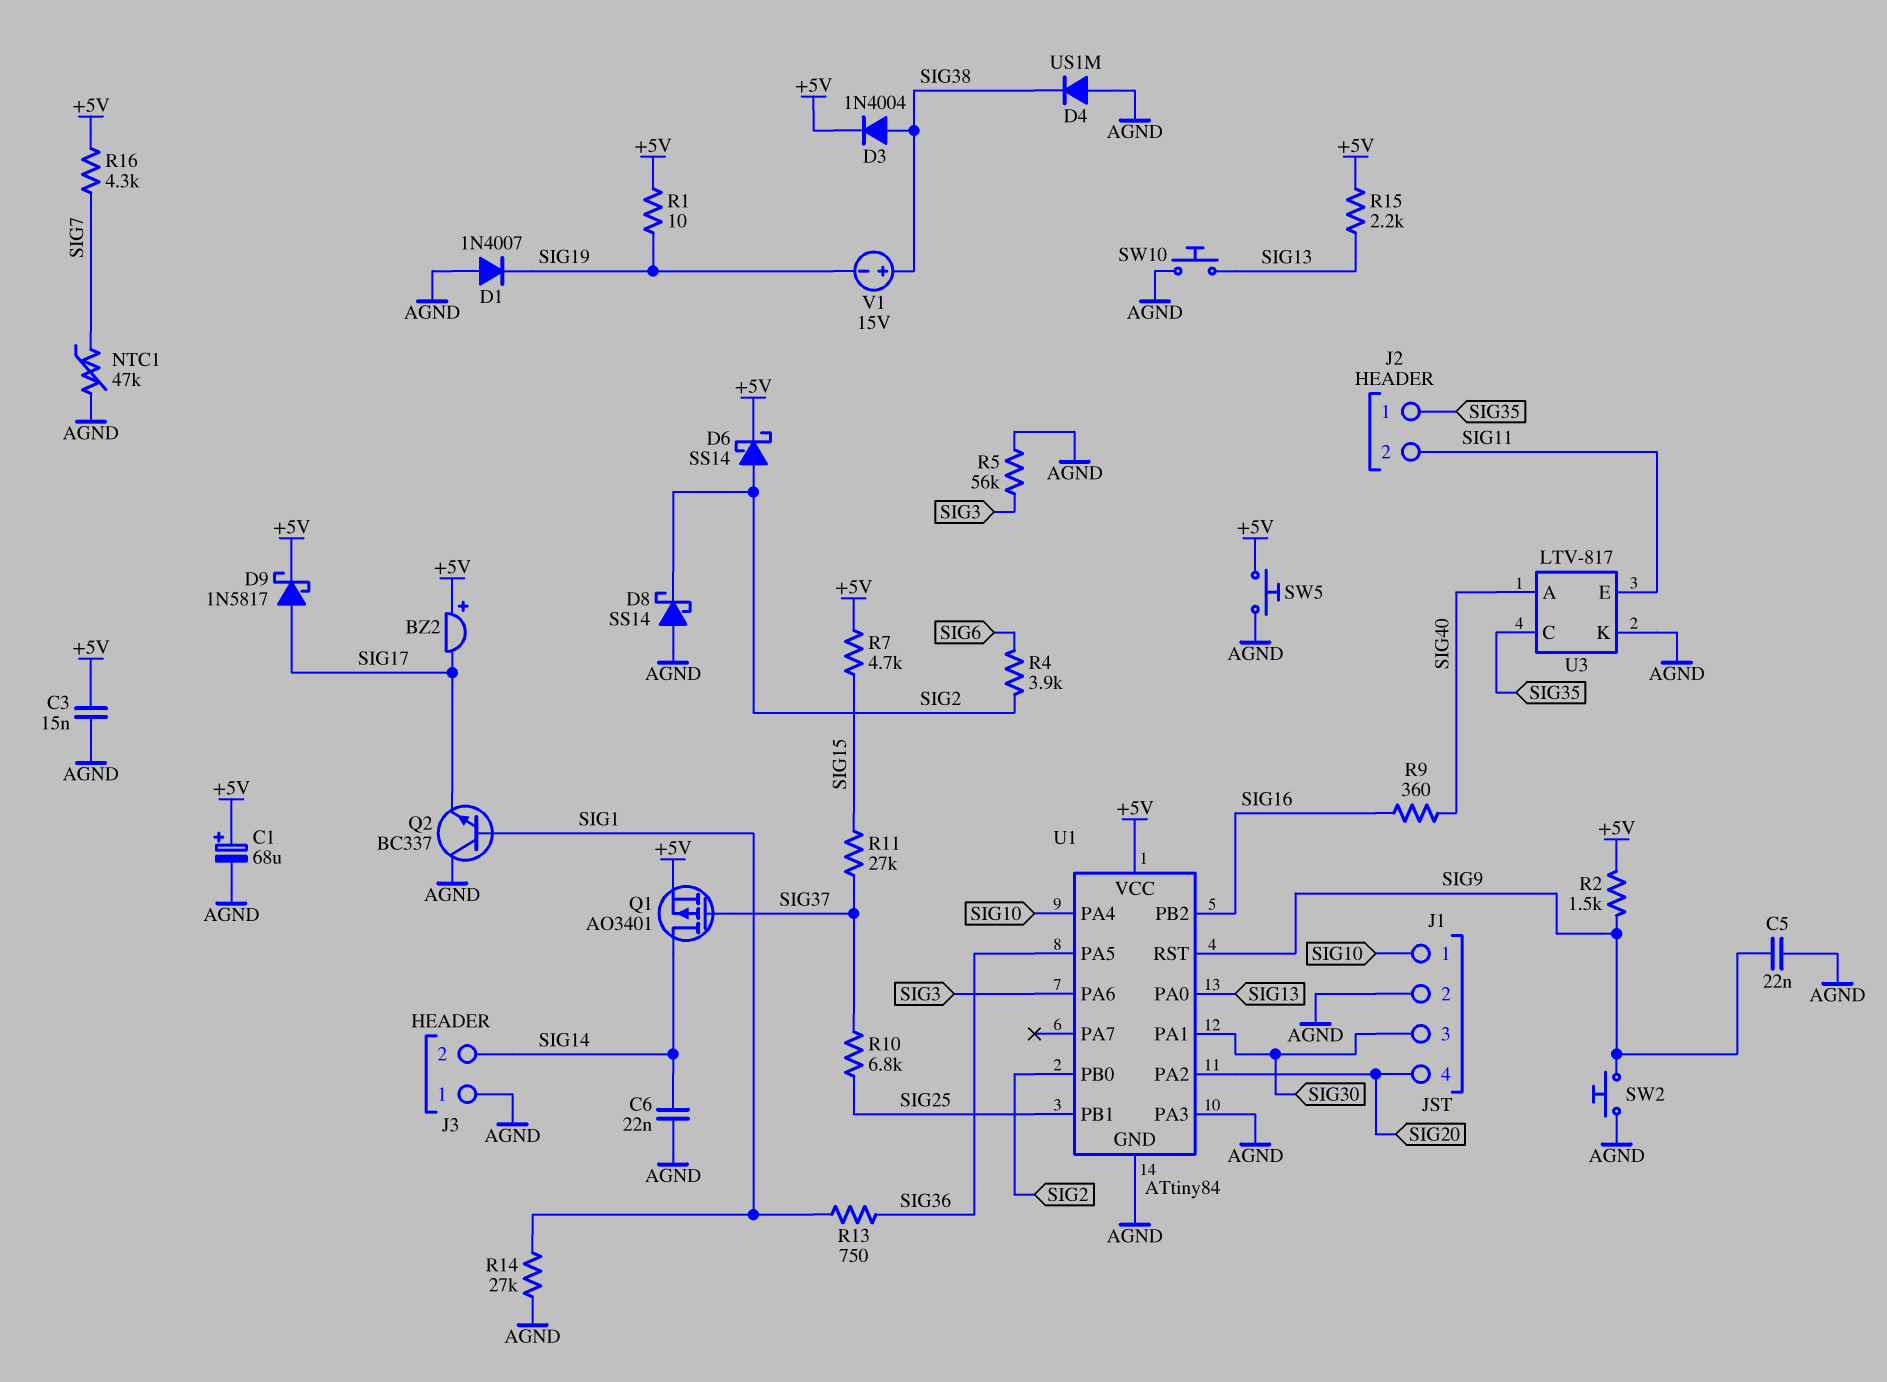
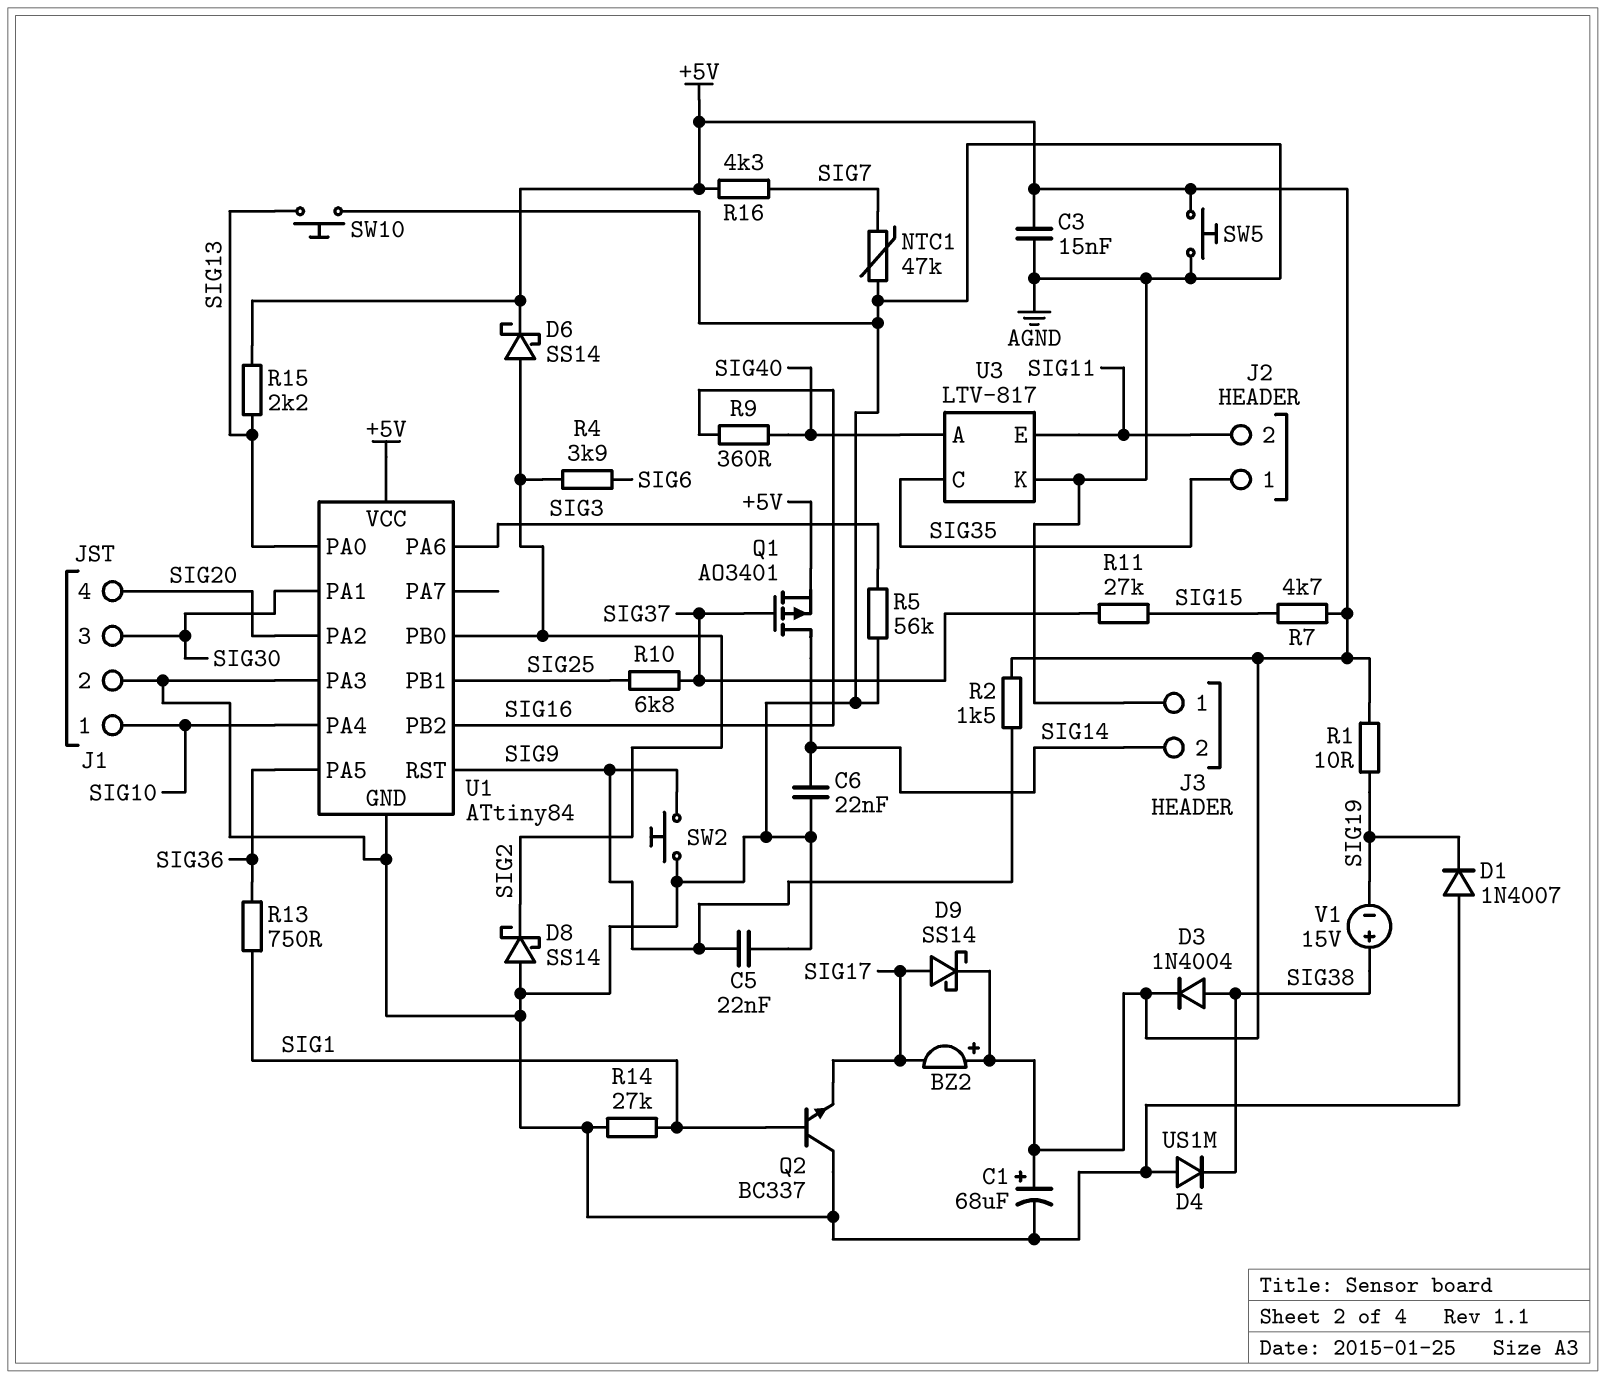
D9: schottky 1N5817 (A SIG17, K +5V) -> schottky SS14 (A SIG17, K +5V)

